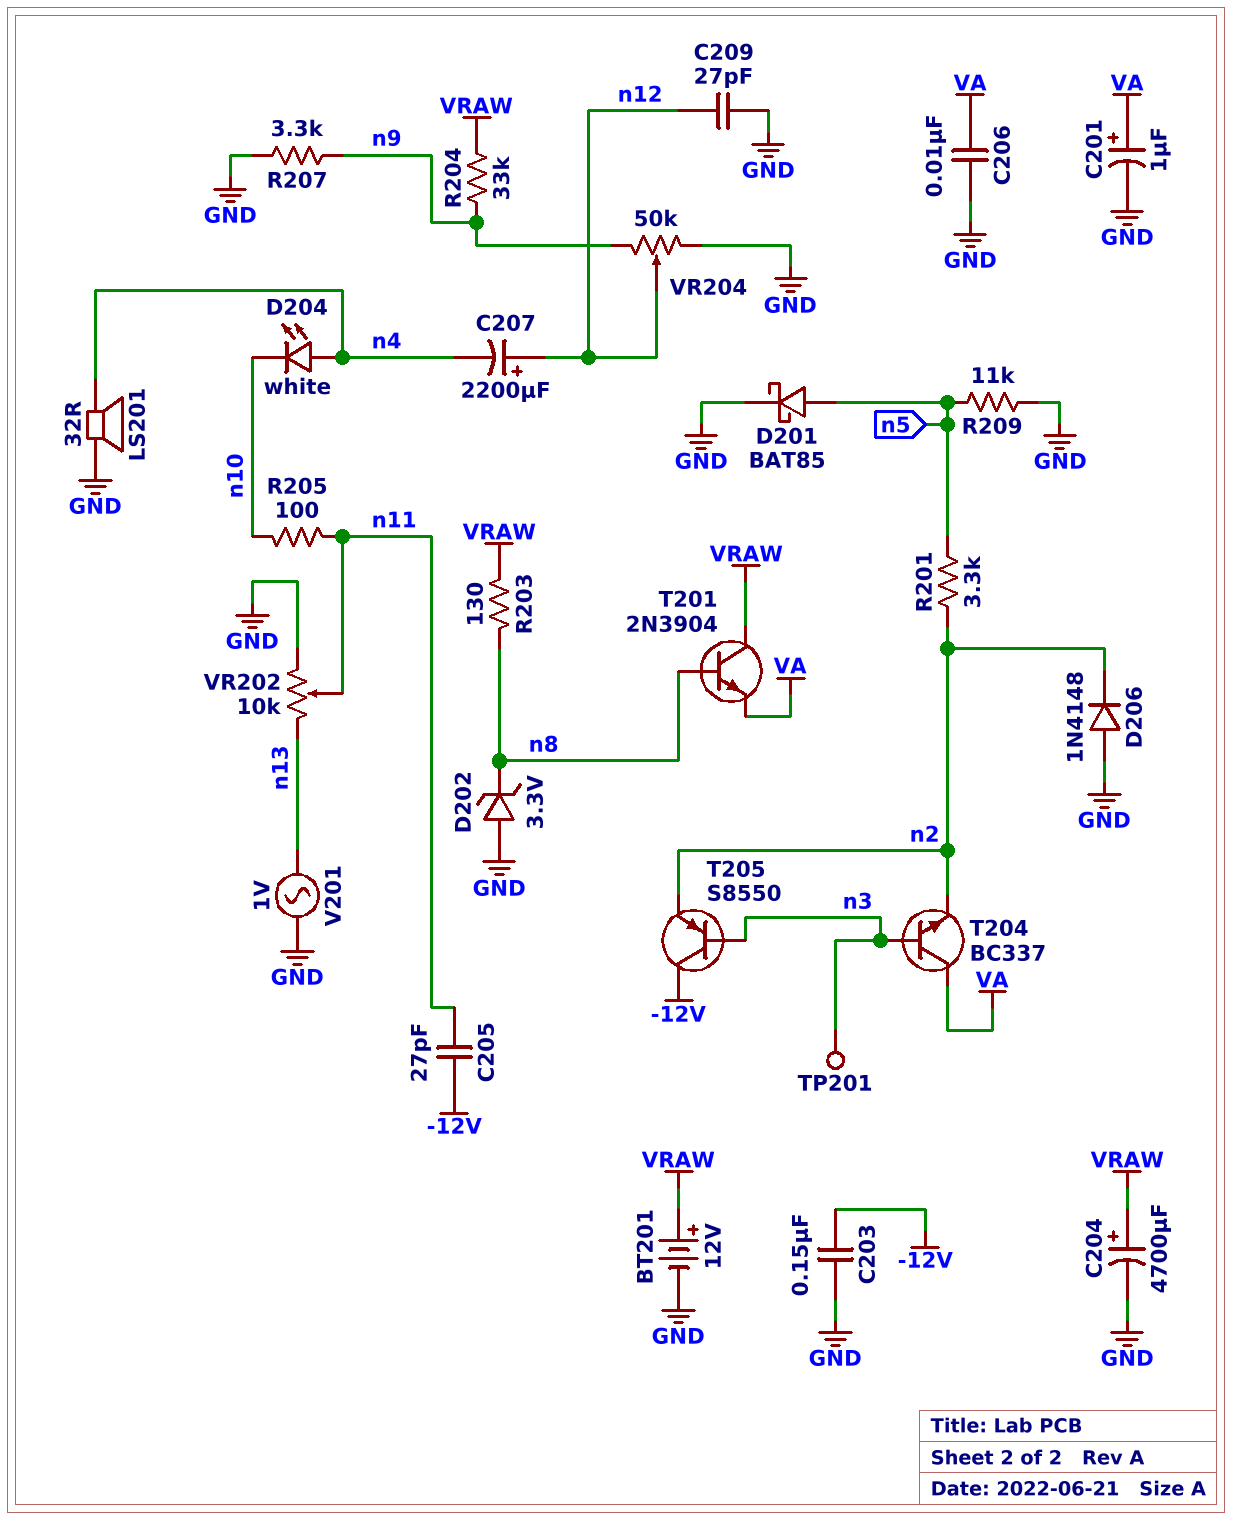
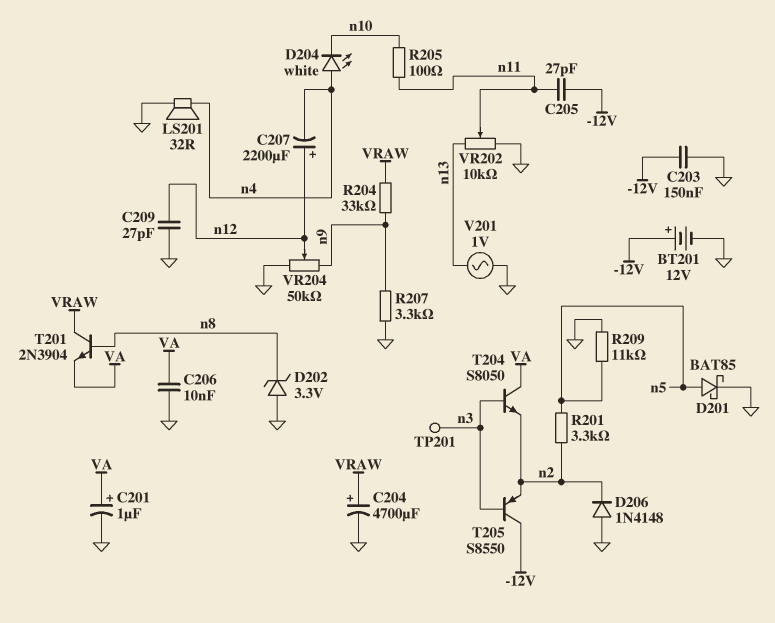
BT201: 12V (plus VRAW, minus GND) -> 12V (plus -12V, minus GND)
R203: 130 (VRAW, n8) -> none
T204: NPN BC337 (B n3, C VA, E n2) -> NPN S8050 (B n3, C VA, E n2)

